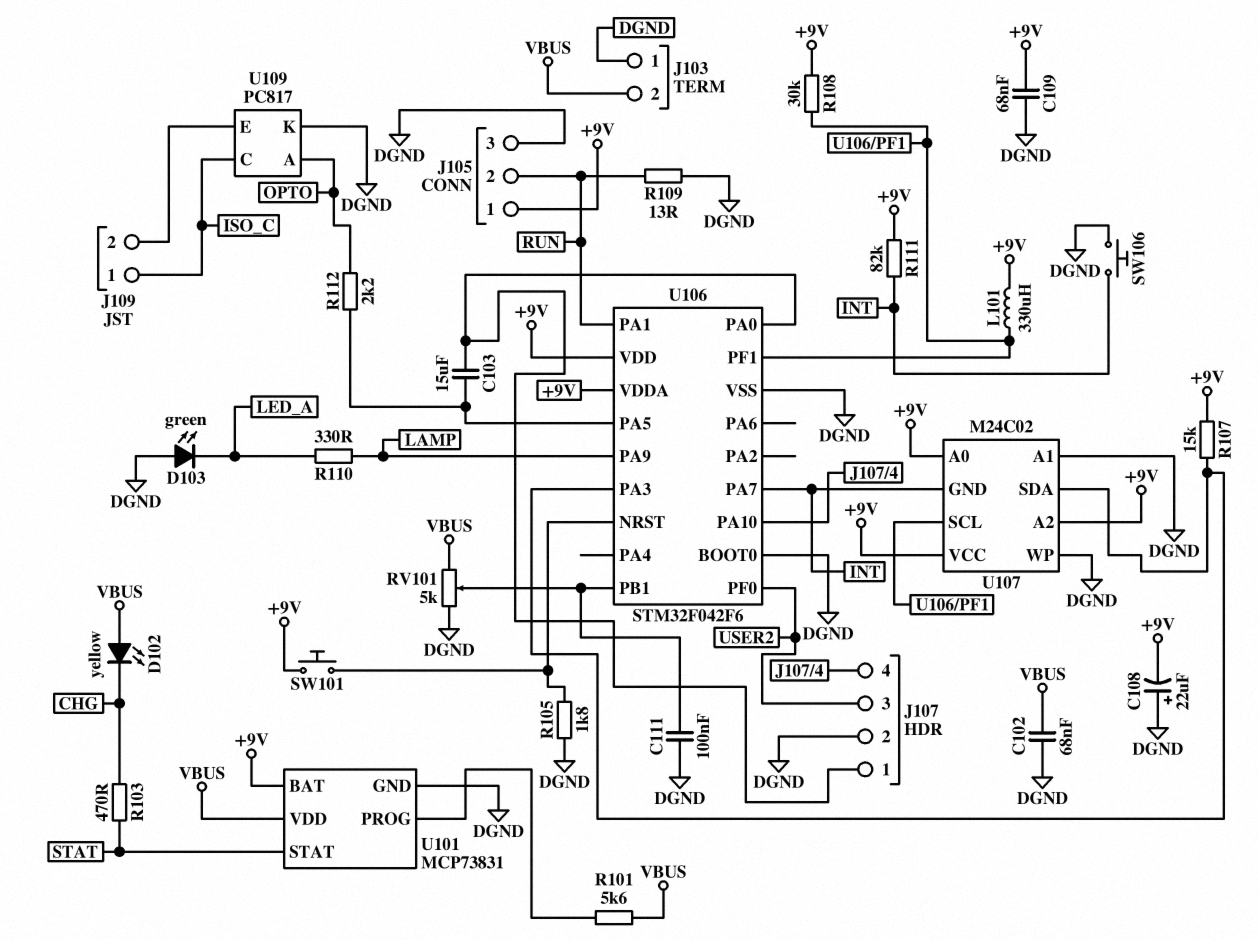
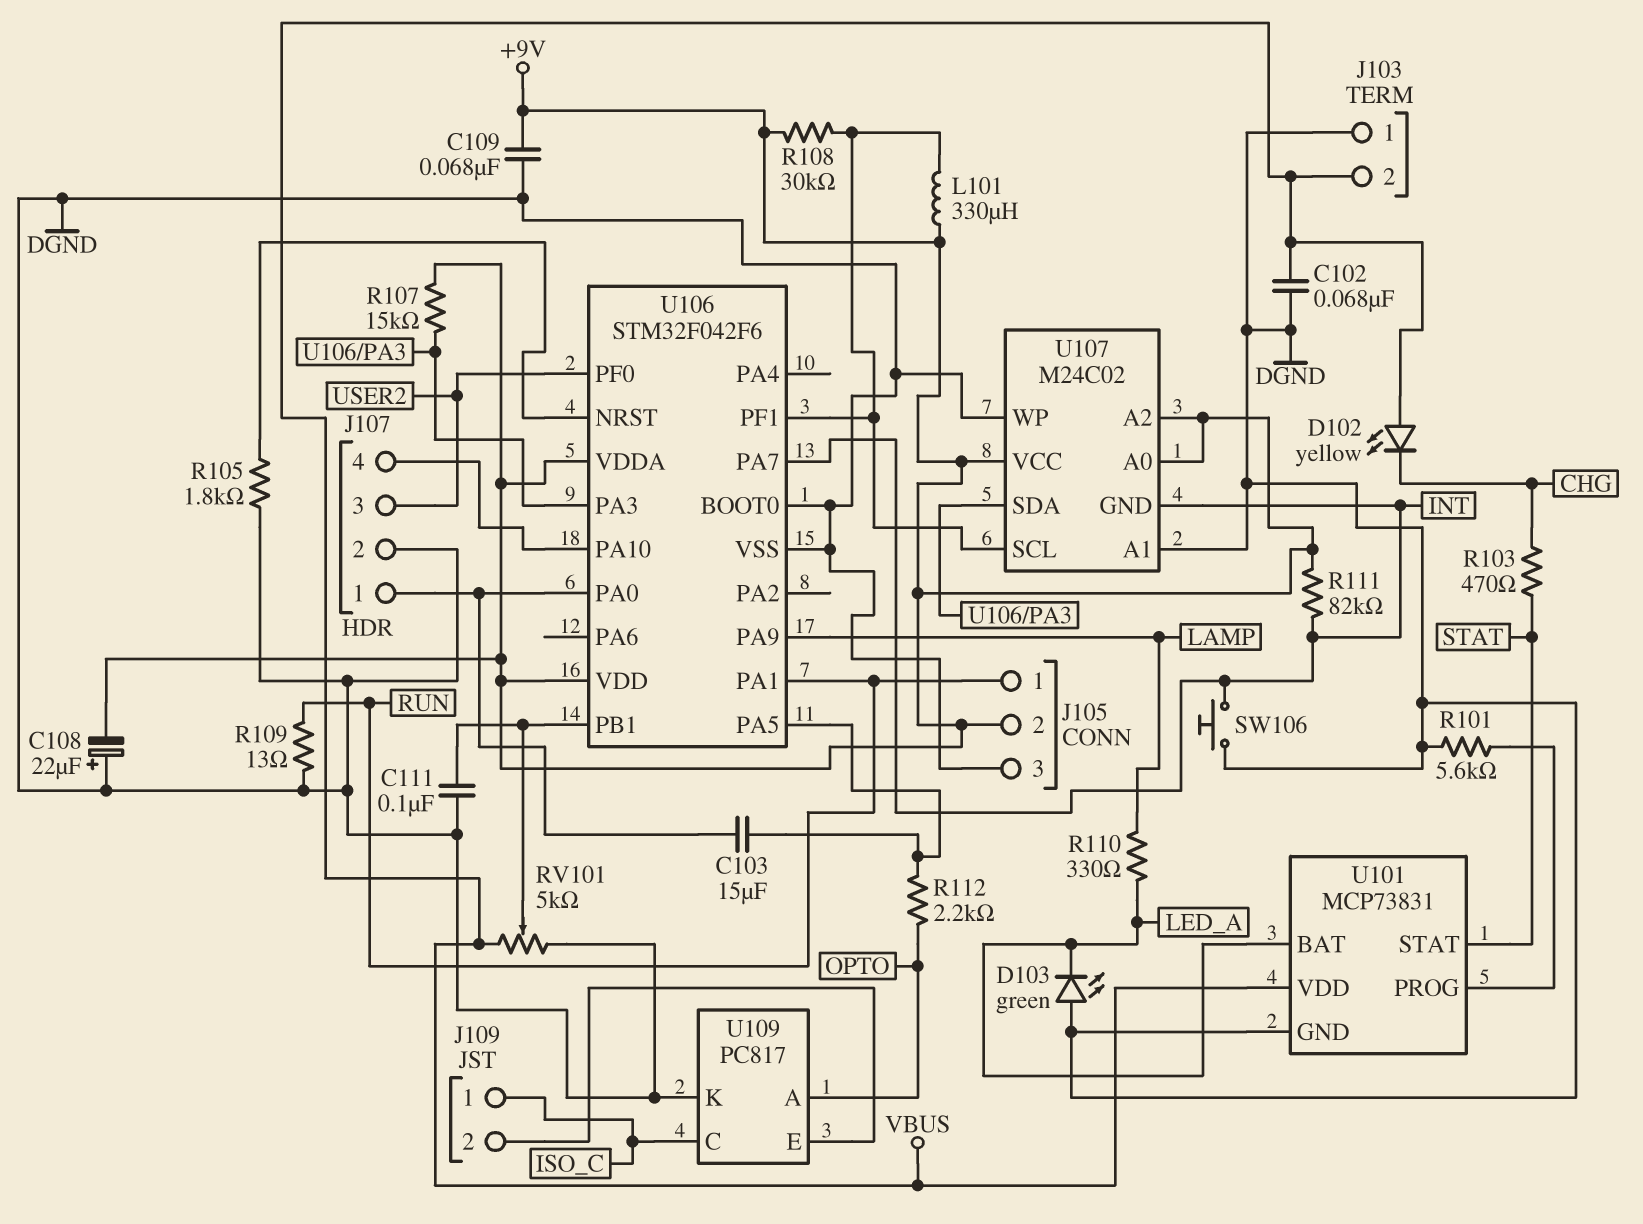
J105 pin 1: +9V -> RUN
J105 pin 2: RUN -> +9V
R101: 5.6k (U101/PROG, VBUS) -> 5.6k (DGND, U101/PROG)
SW101: button (+9V, U106/NRST) -> none
U101 pin BAT: +9V -> LED_A

